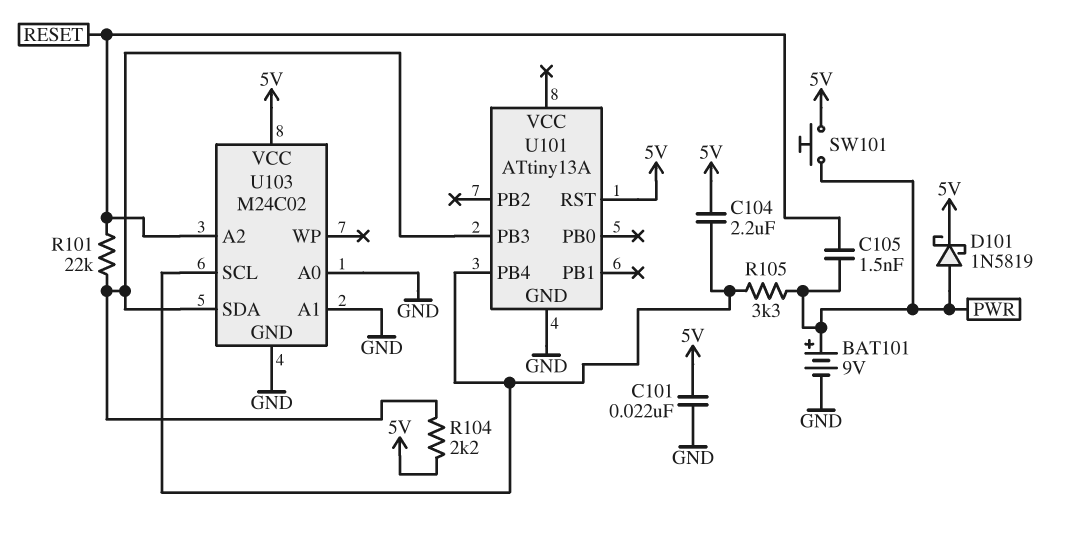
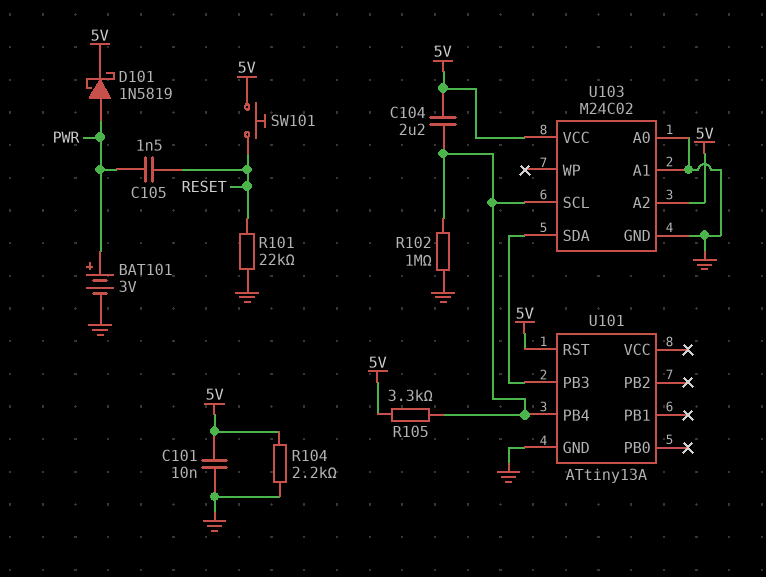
BAT101: 9V (plus PWR, minus GND) -> 3V (plus PWR, minus GND)
C101: 22nF (5V, GND) -> 10nF (5V, GND)
R101: 22k (RESET, U101/PB3) -> 22k (GND, RESET)
R102: none -> 1M (GND, U101/PB4)
R104: 2.2k (5V, U101/PB3) -> 2.2k (5V, GND)
R105: 3.3k (PWR, U101/PB4) -> 3.3k (5V, U101/PB4)
SW101: button (5V, PWR) -> button (5V, RESET)
U103 pin A2: RESET -> 5V

